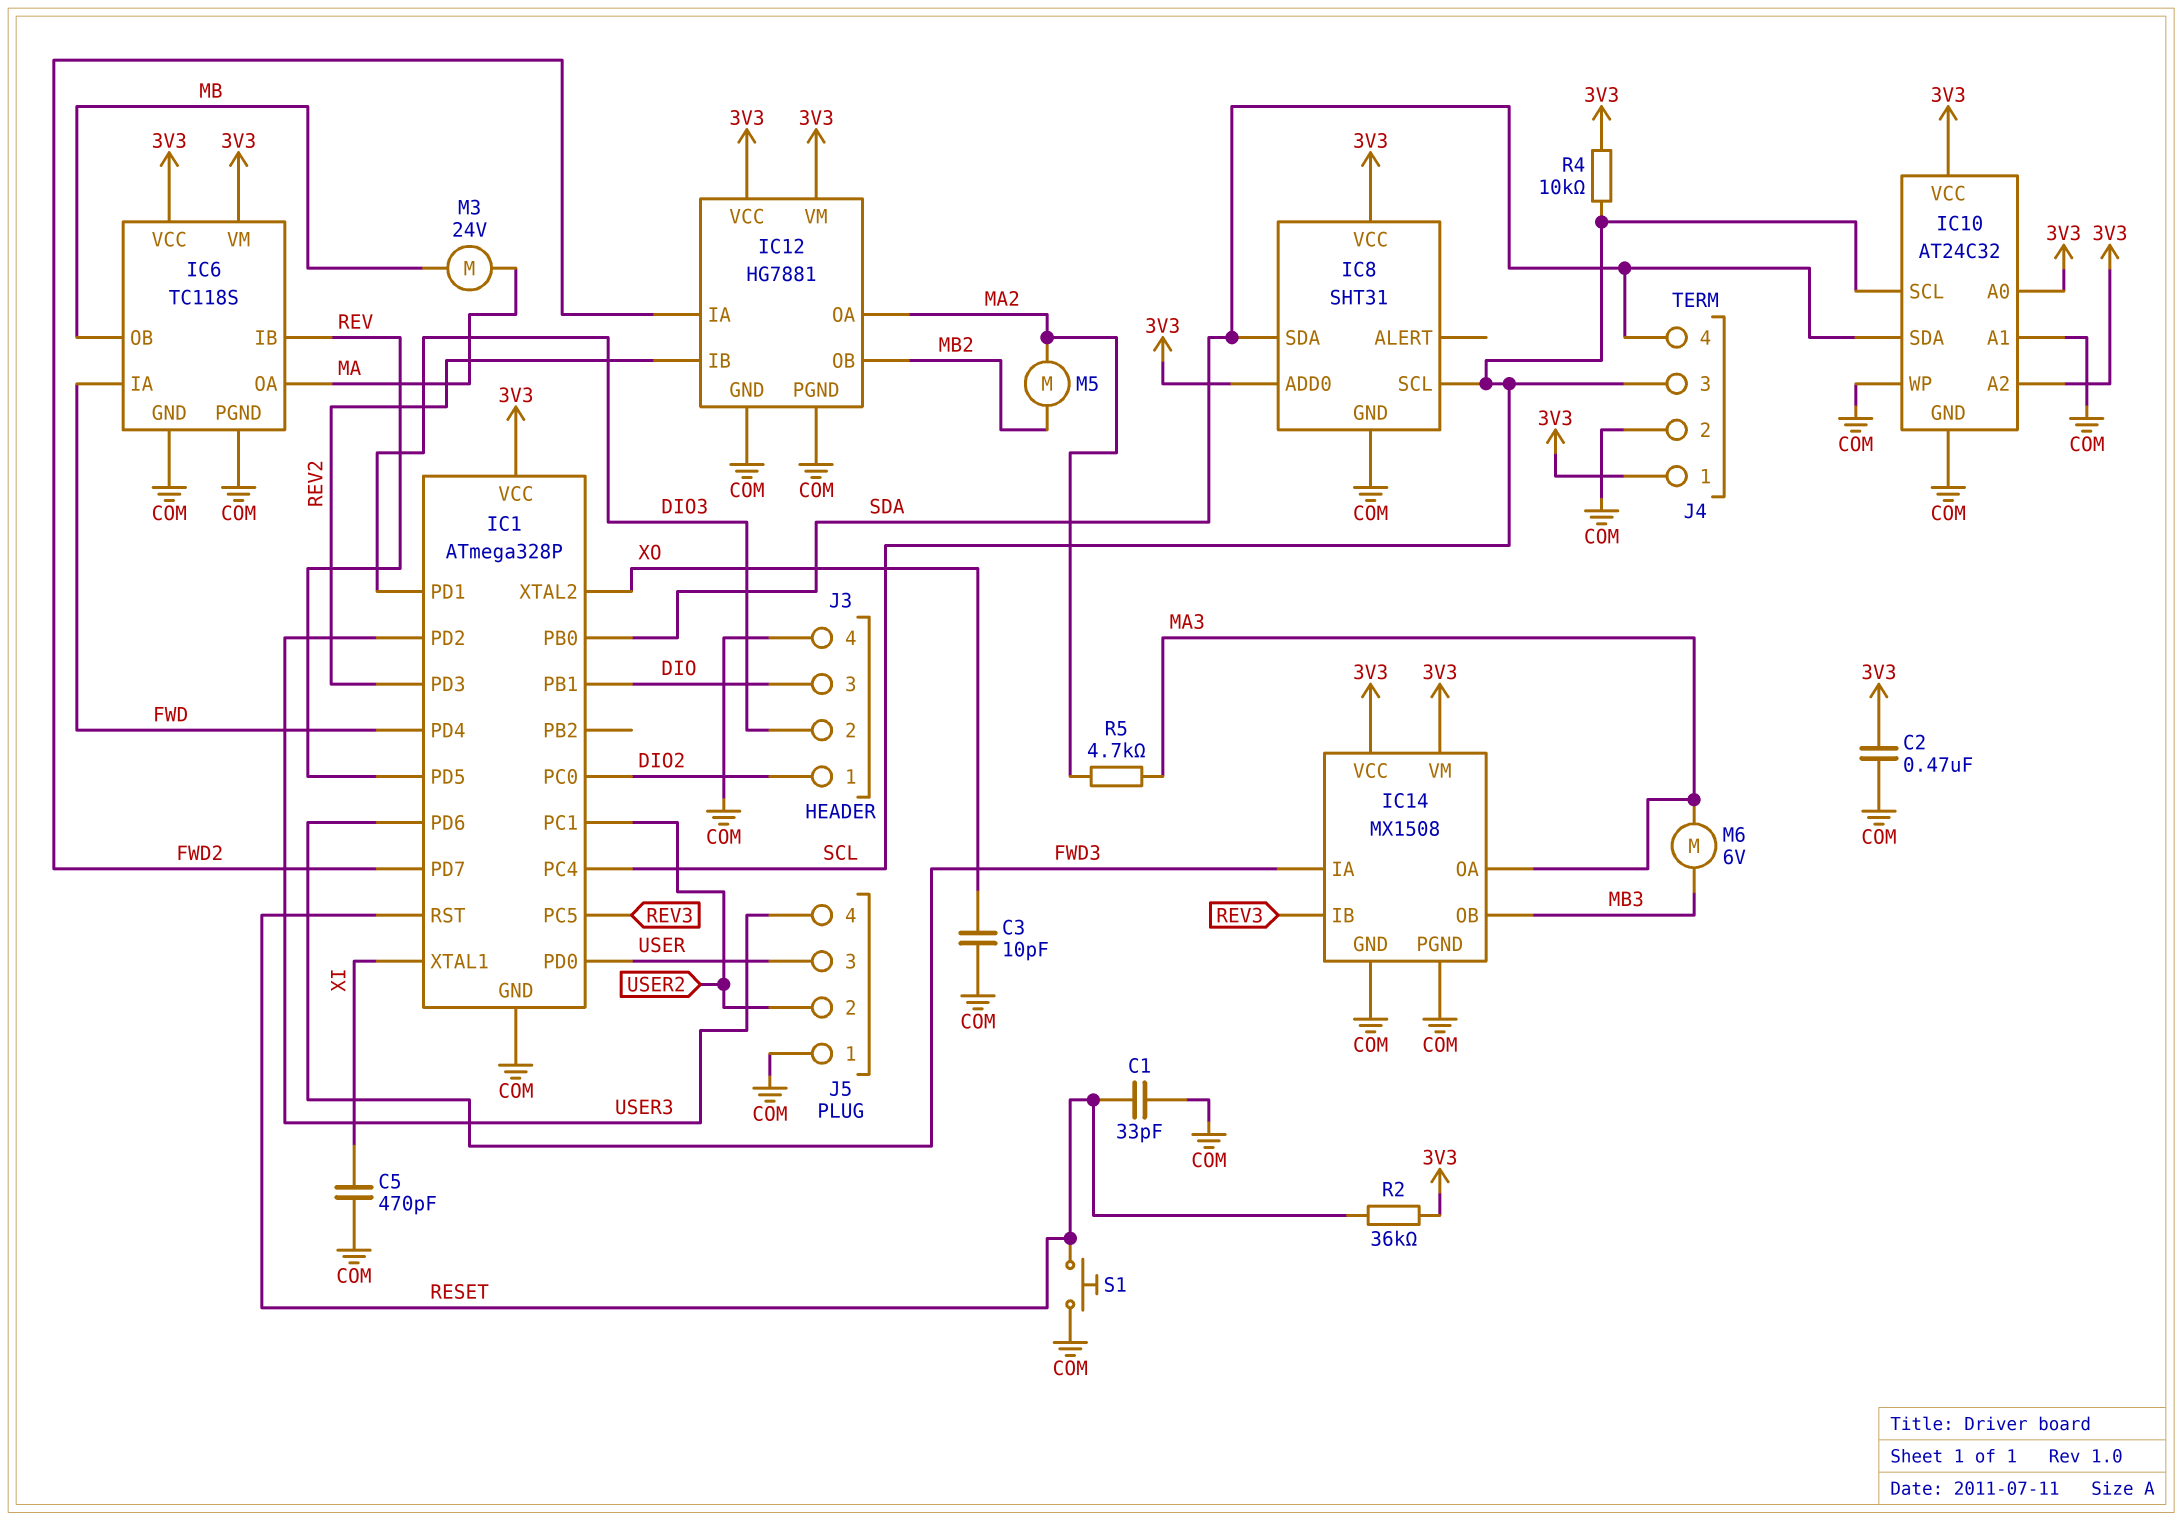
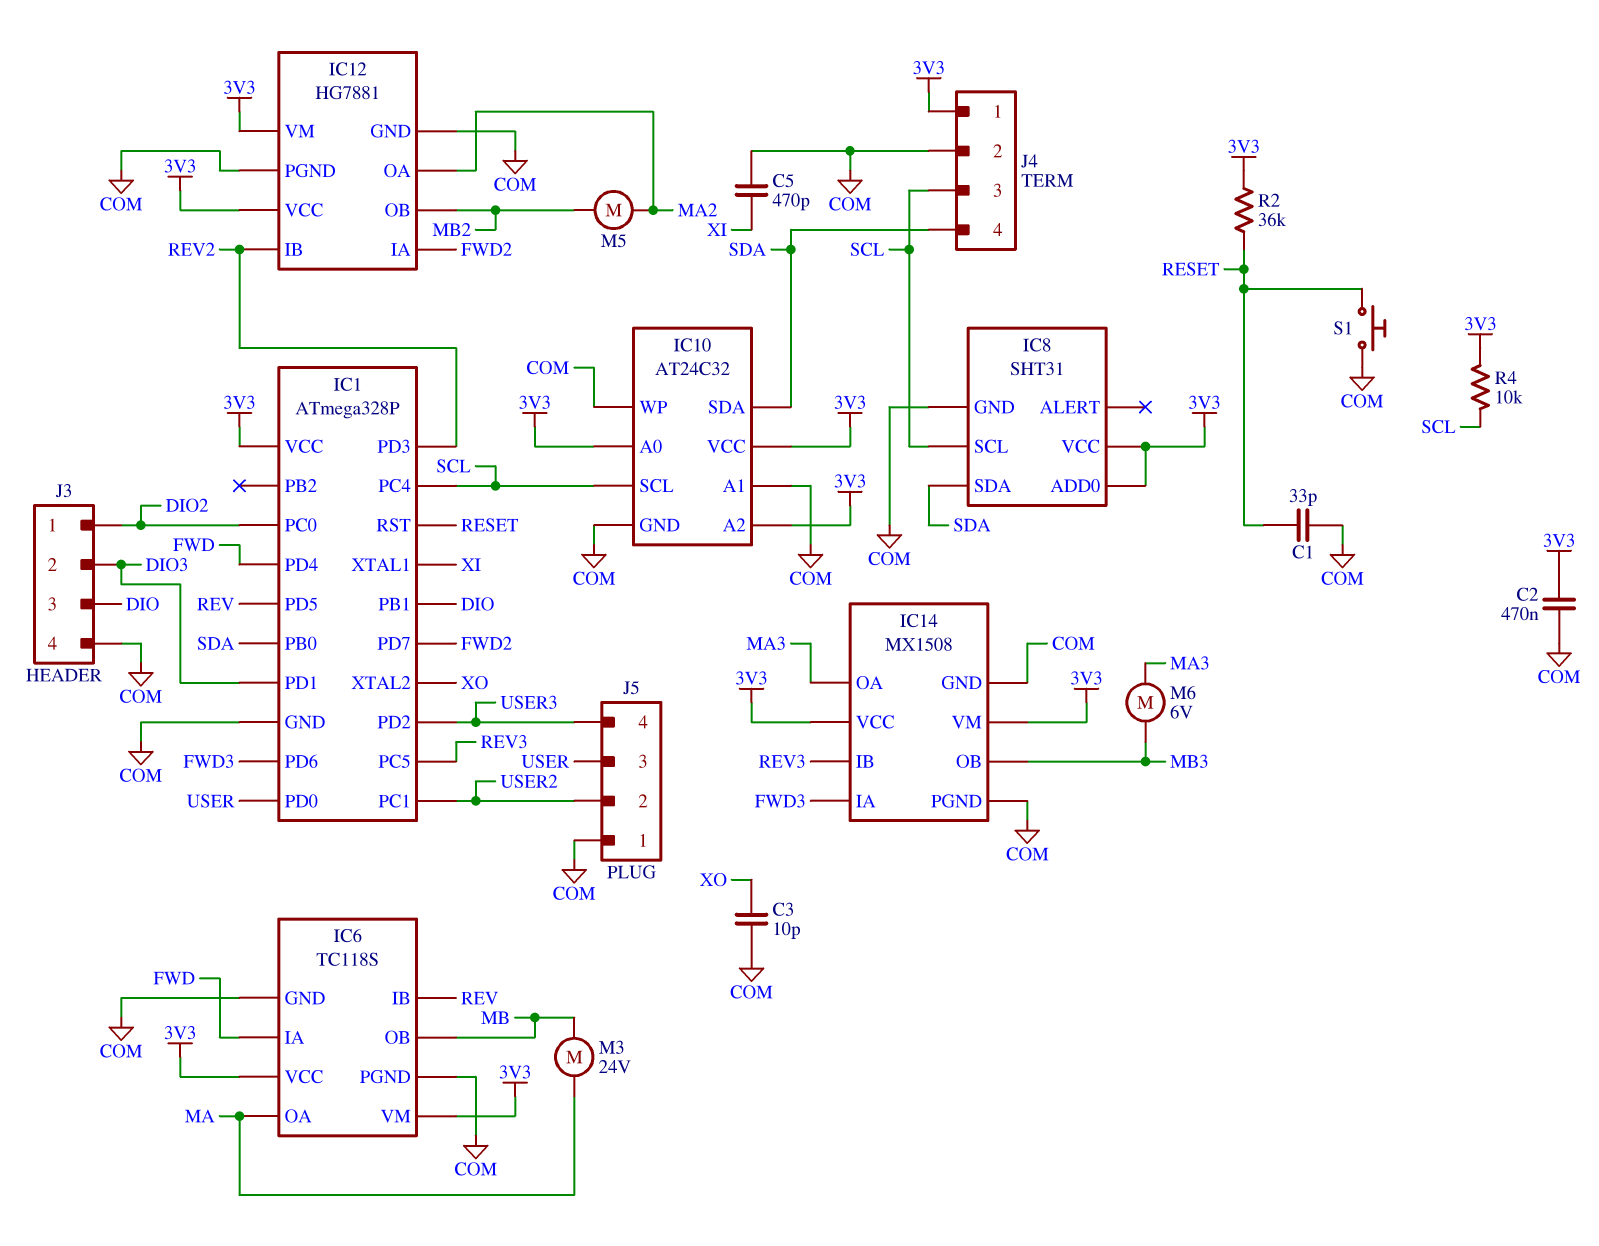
R5: 4.7k (MA2, MA3) -> none

